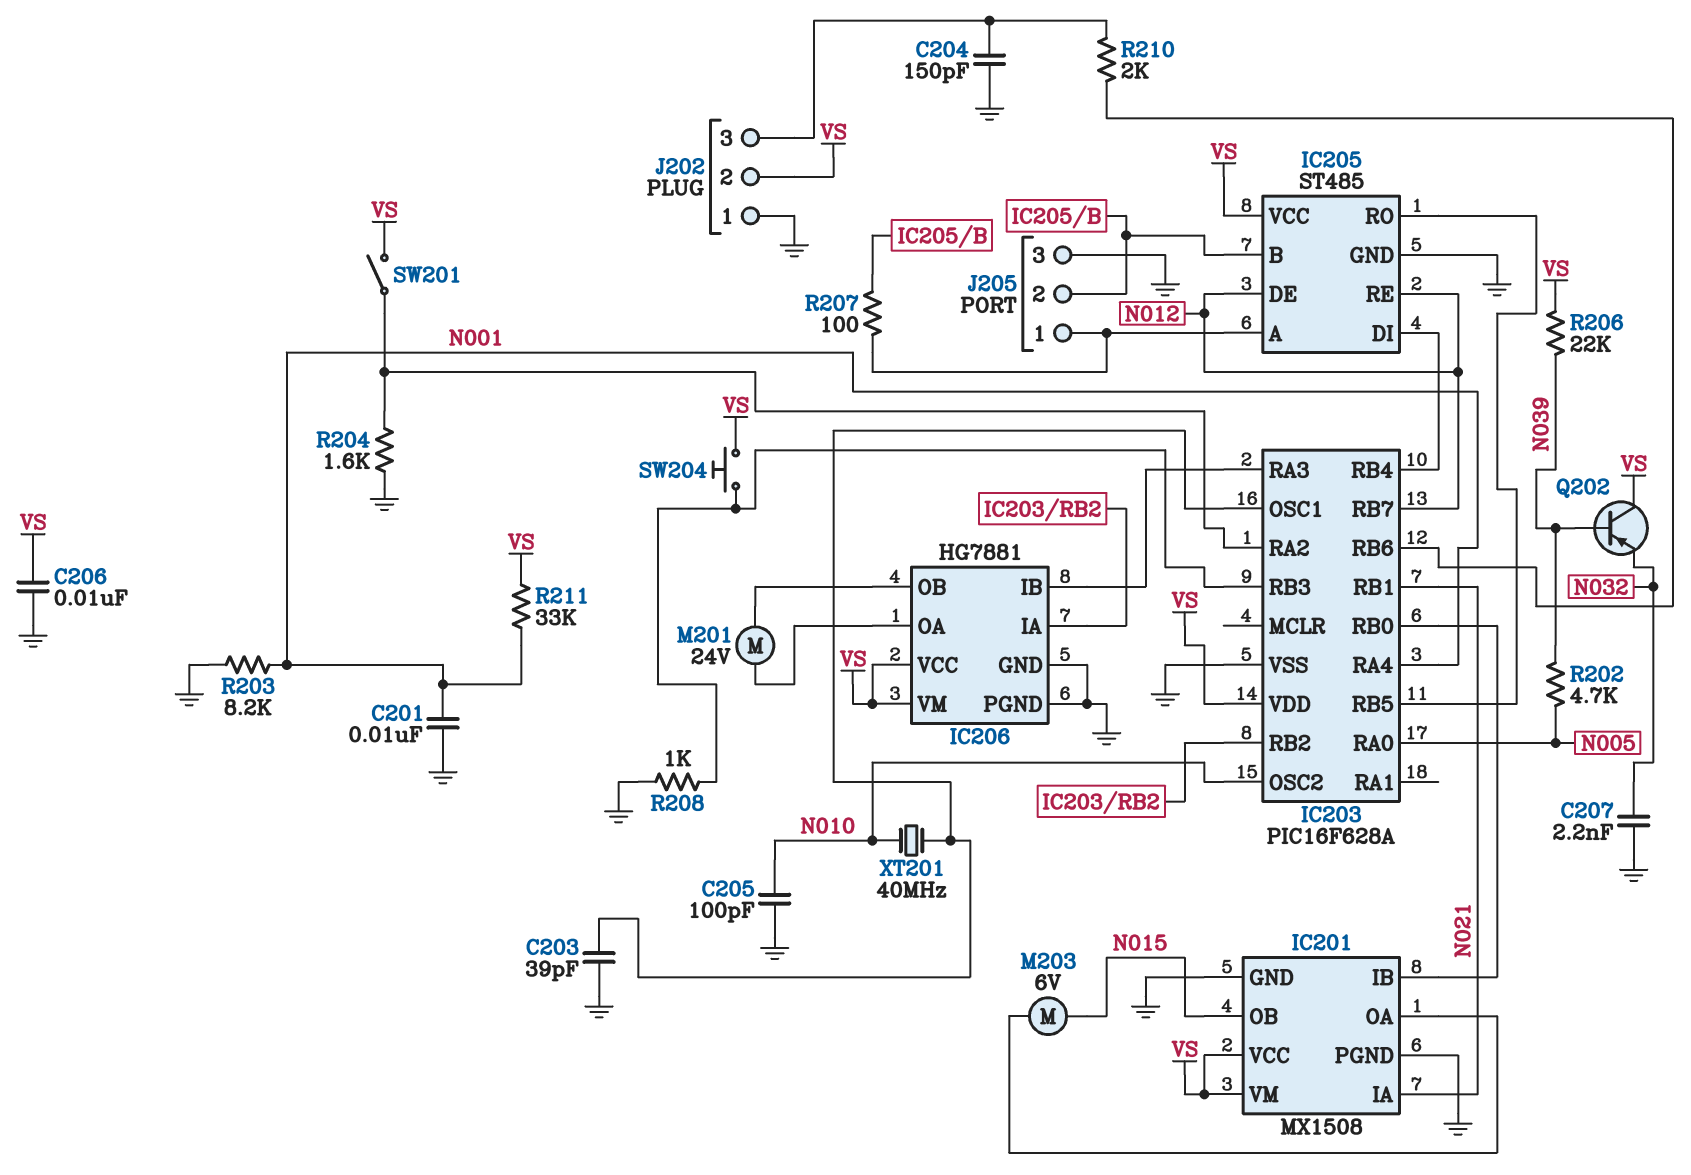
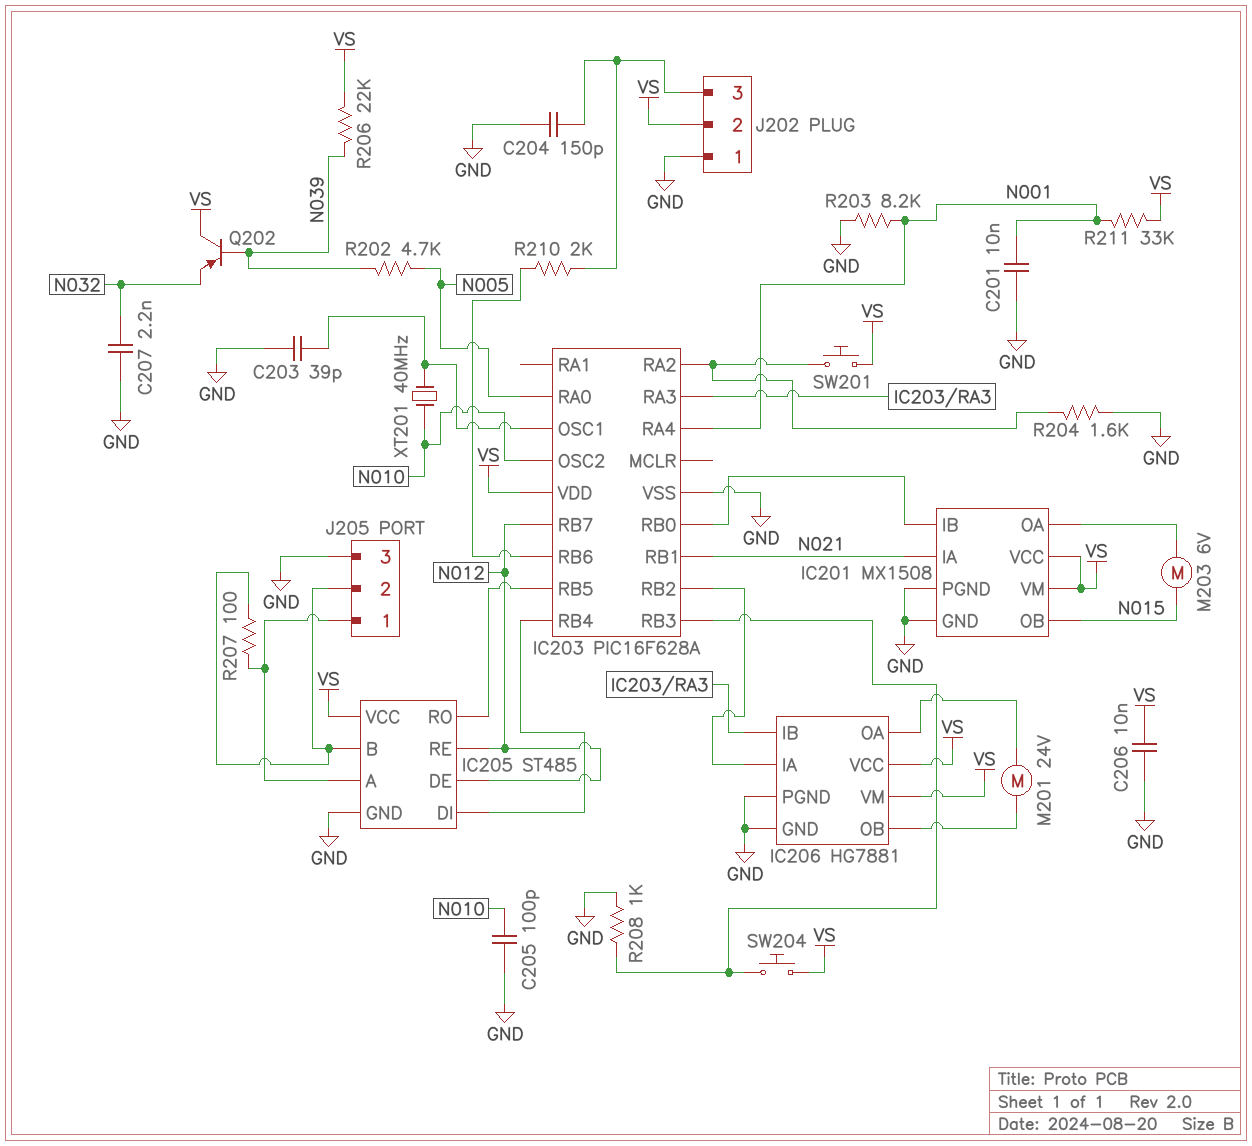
SW201: switch (IC203/RA2, VS) -> button (IC203/RA2, VS)

